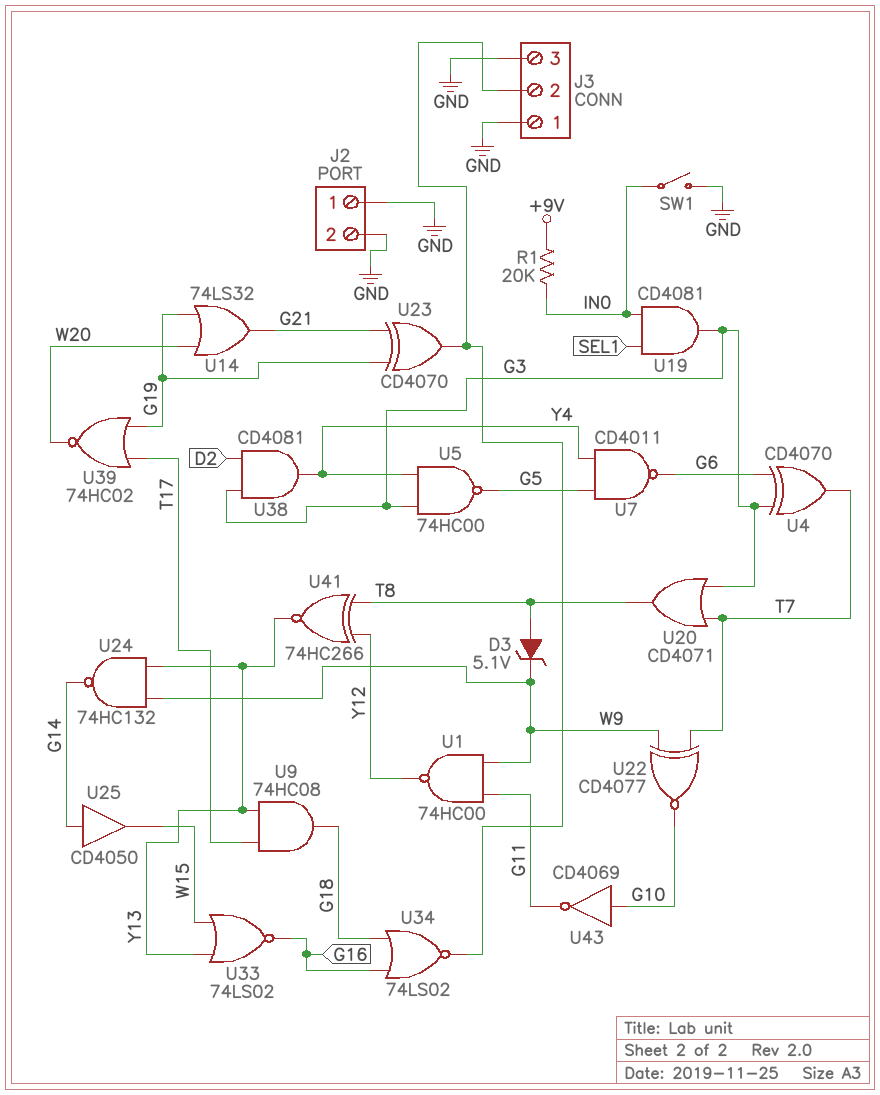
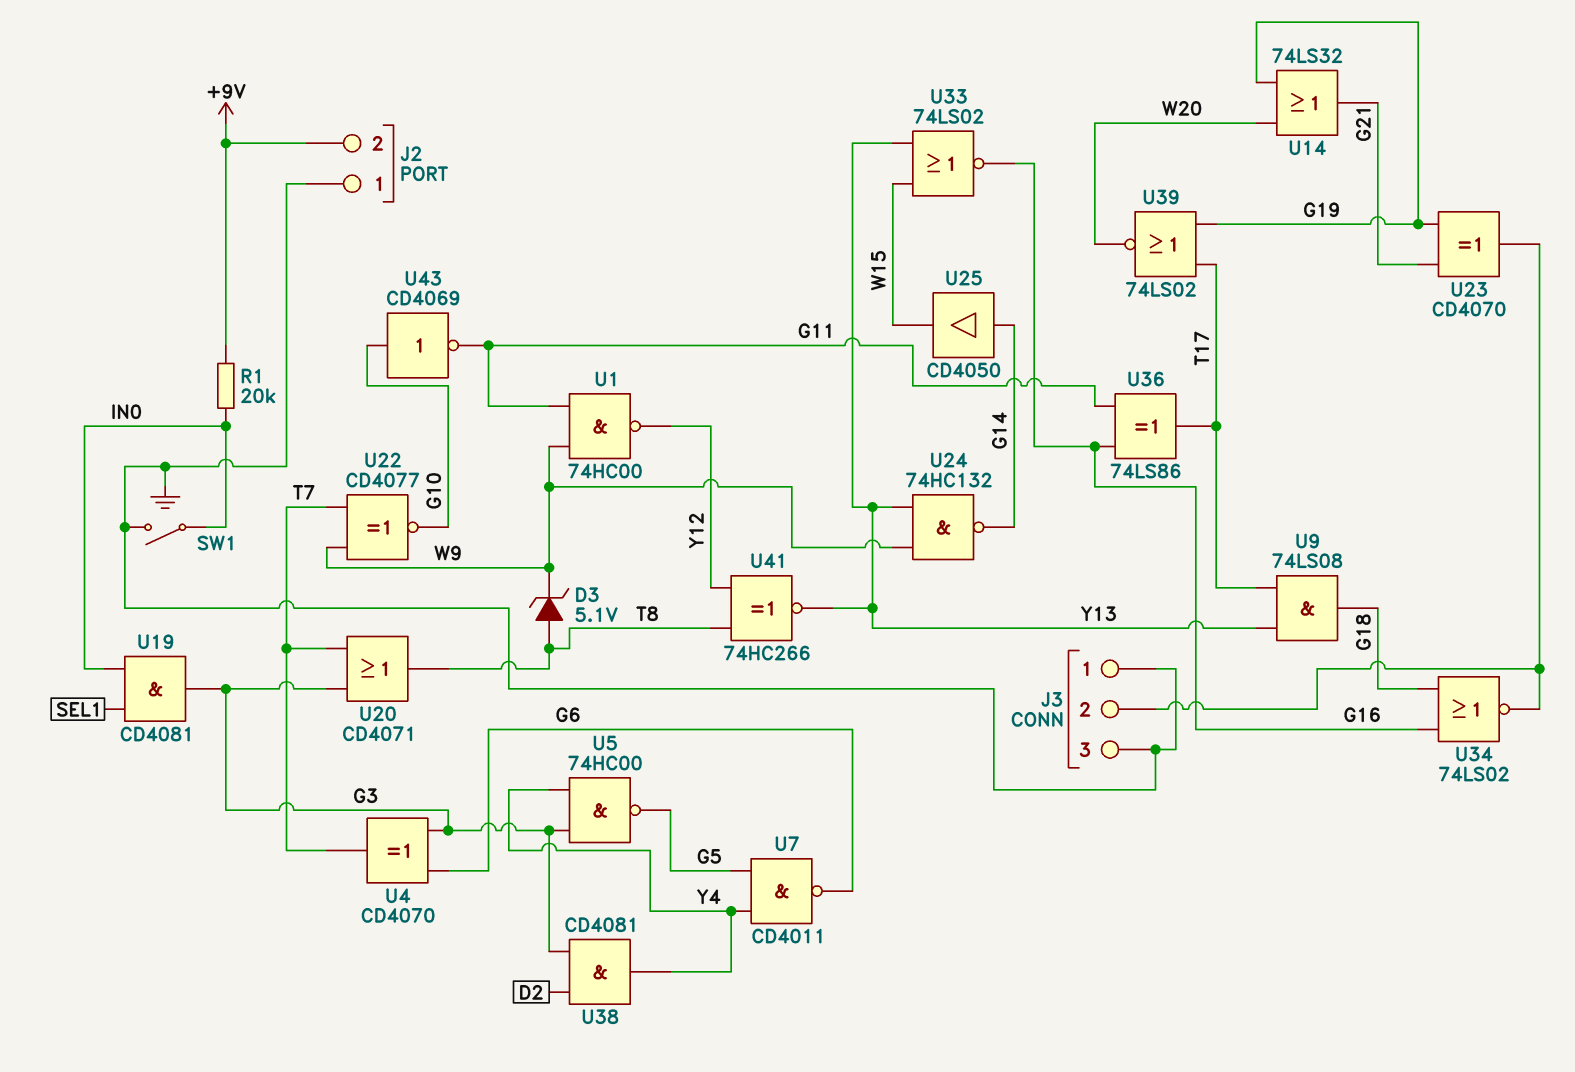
J2 pin 2: GND -> +9V
U9: AND 74HC08 (in T17, in Y13, out G18) -> AND 74LS08 (in T17, in Y13, out G18)
U36: none -> XOR 74LS86 (in G11, in G16, out T17)
U39: NOR 74HC02 (in G19, in T17, out W20) -> NOR 74LS02 (in G19, in T17, out W20)

